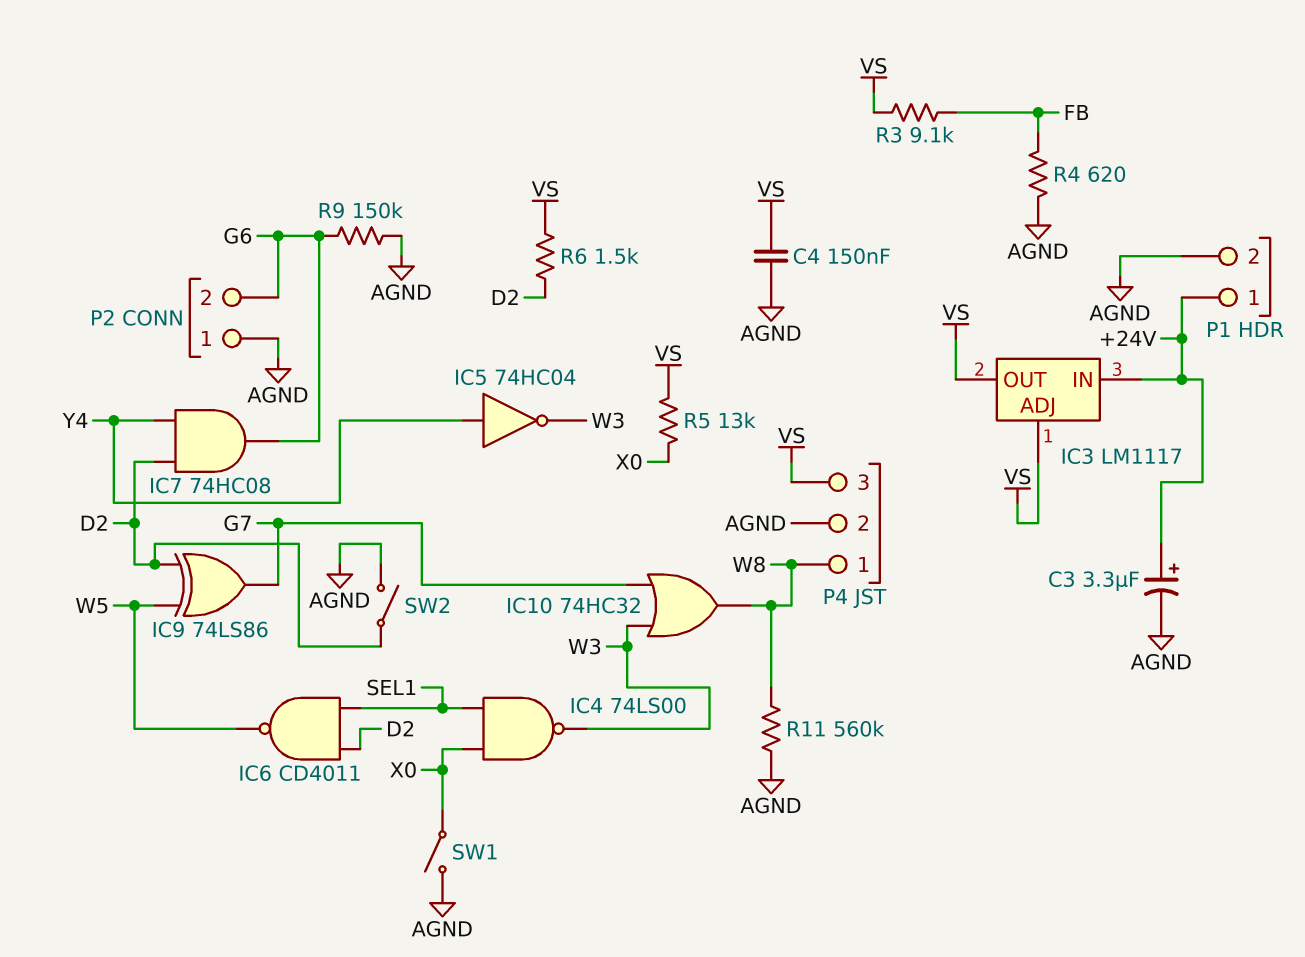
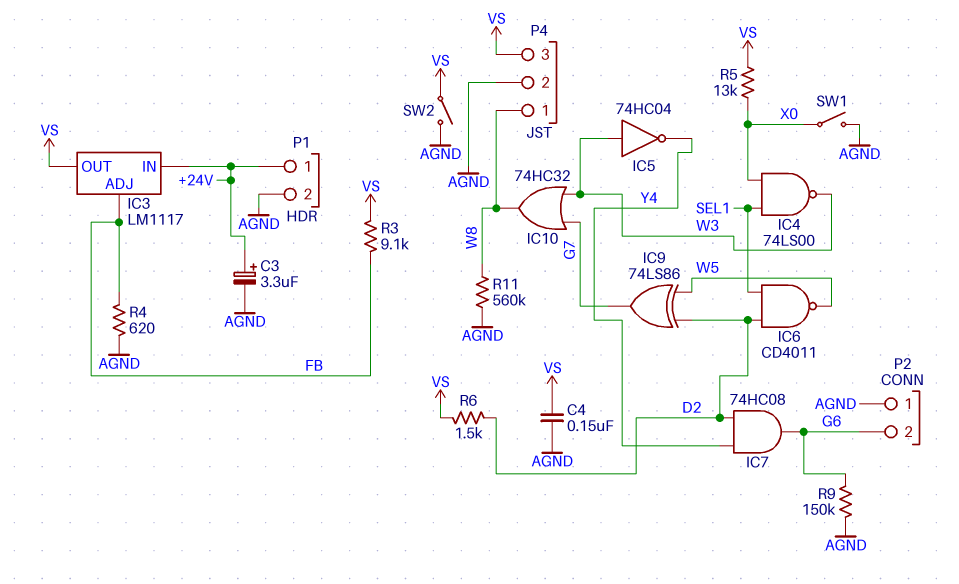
IC3 pin ADJ: VS -> FB
IC5: NOT 74HC04 (in Y4, out W3) -> NOT 74HC04 (in W3, out Y4)
SW2: switch (AGND, D2) -> switch (AGND, VS)

